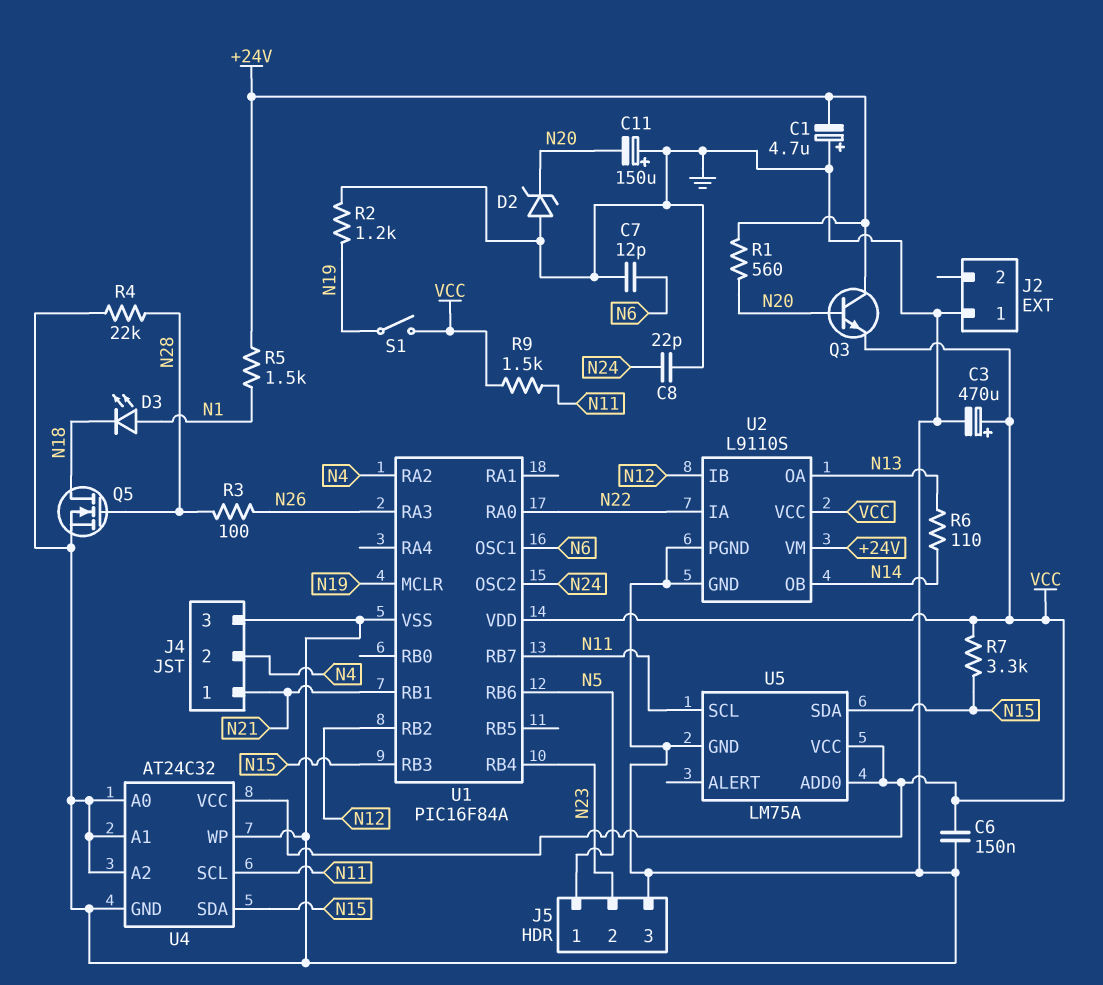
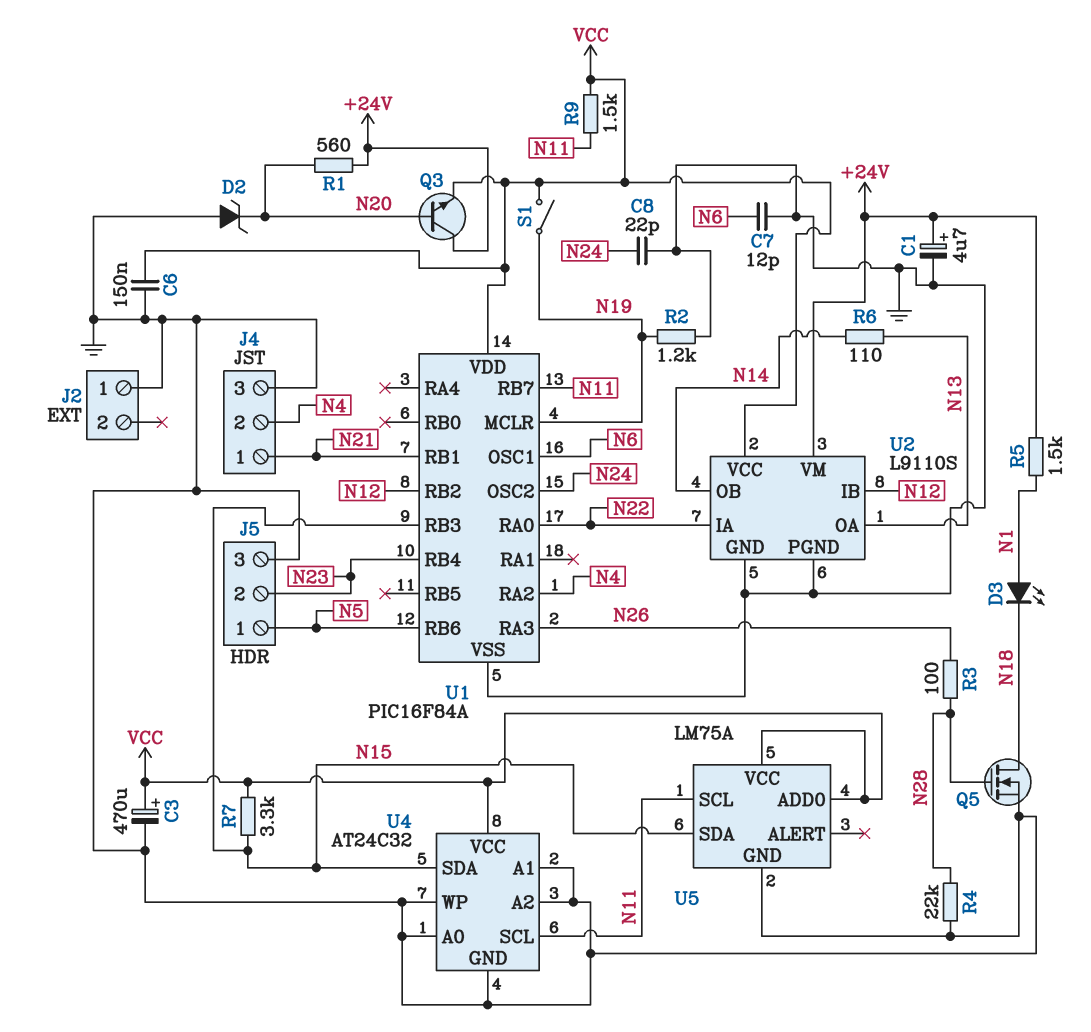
C1: 4.7uF (plus GND, minus +24V) -> 4.7uF (plus +24V, minus GND)
C11: 150uF (plus GND, minus N20) -> none

